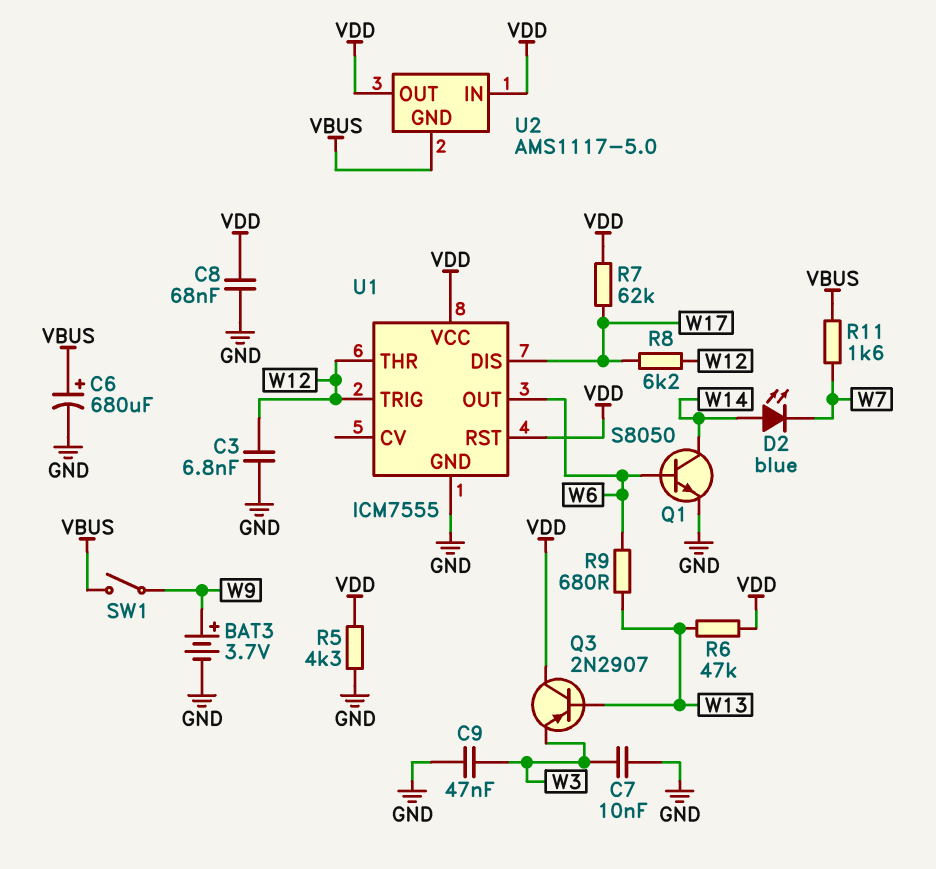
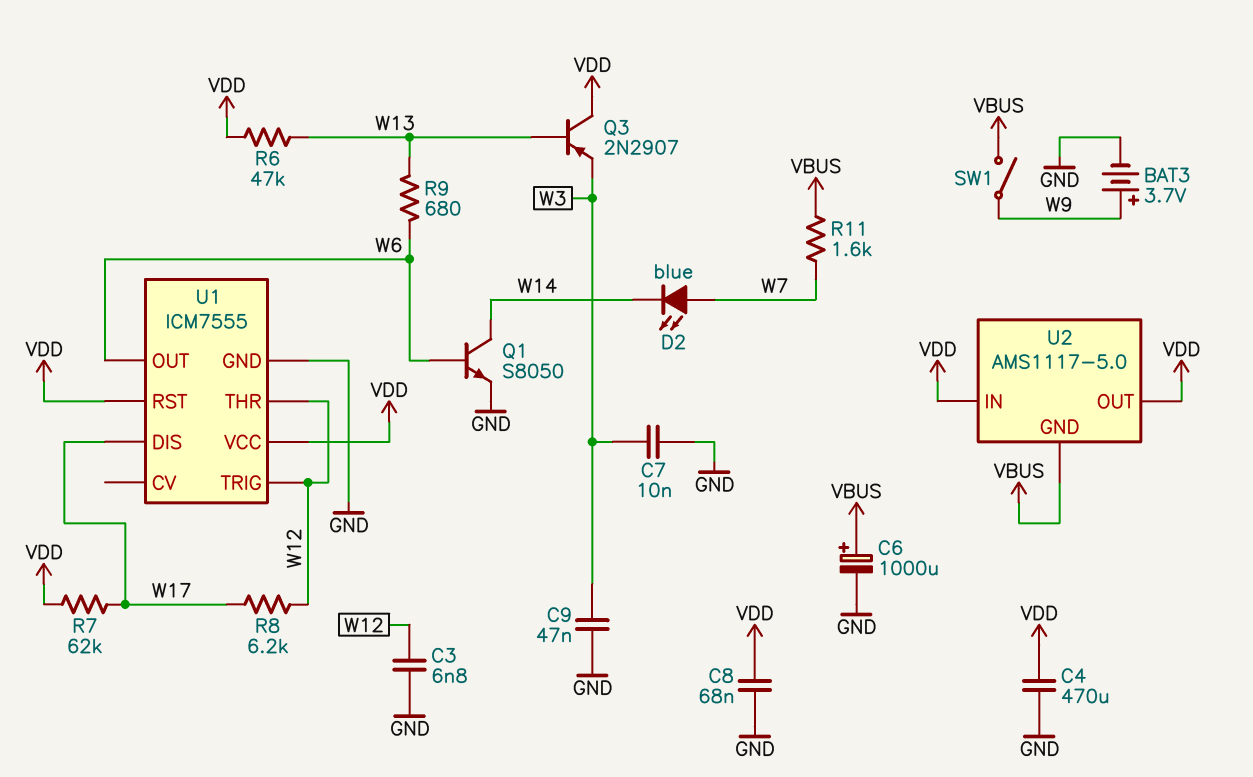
C4: none -> 470uF (GND, VDD)
C6: 680uF (plus VBUS, minus GND) -> 1000uF (plus VBUS, minus GND)
D2: LED blue (A W14, K W7) -> LED blue (A W7, K W14)
R5: 4.3k (GND, VDD) -> none

